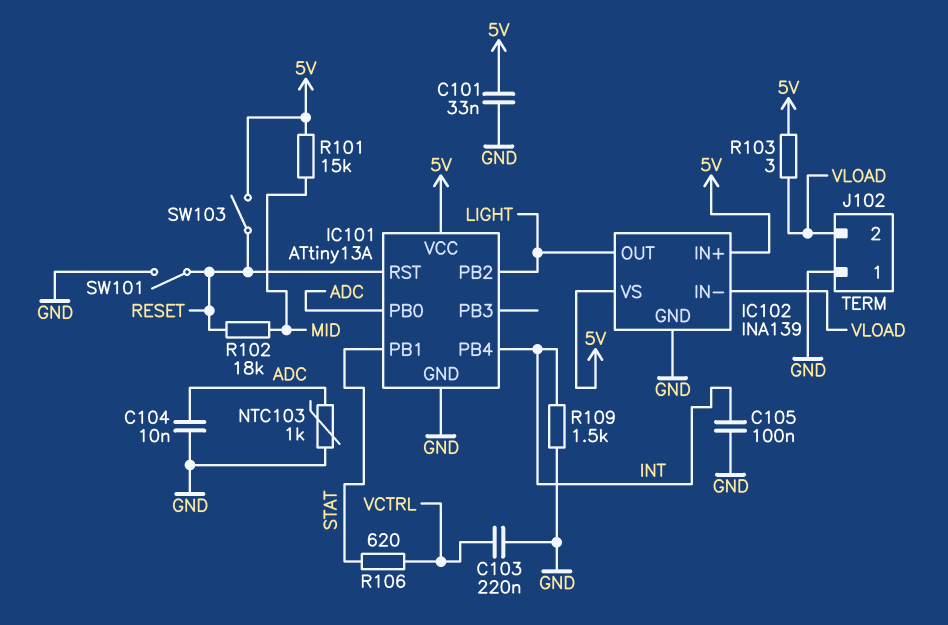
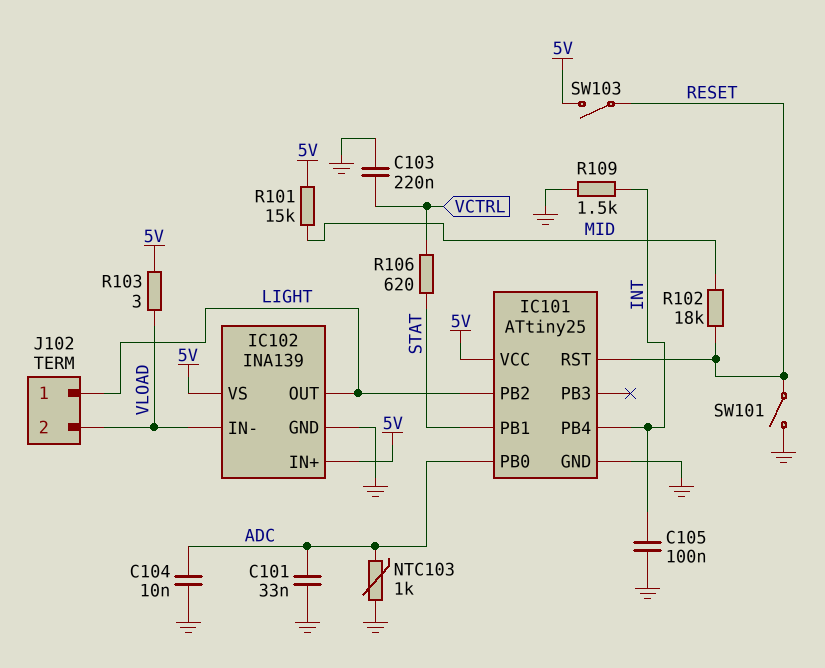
C101: 33nF (5V, GND) -> 33nF (ADC, GND)
IC101: ATtiny13A -> ATtiny25
J102 pin 1: GND -> LIGHT

